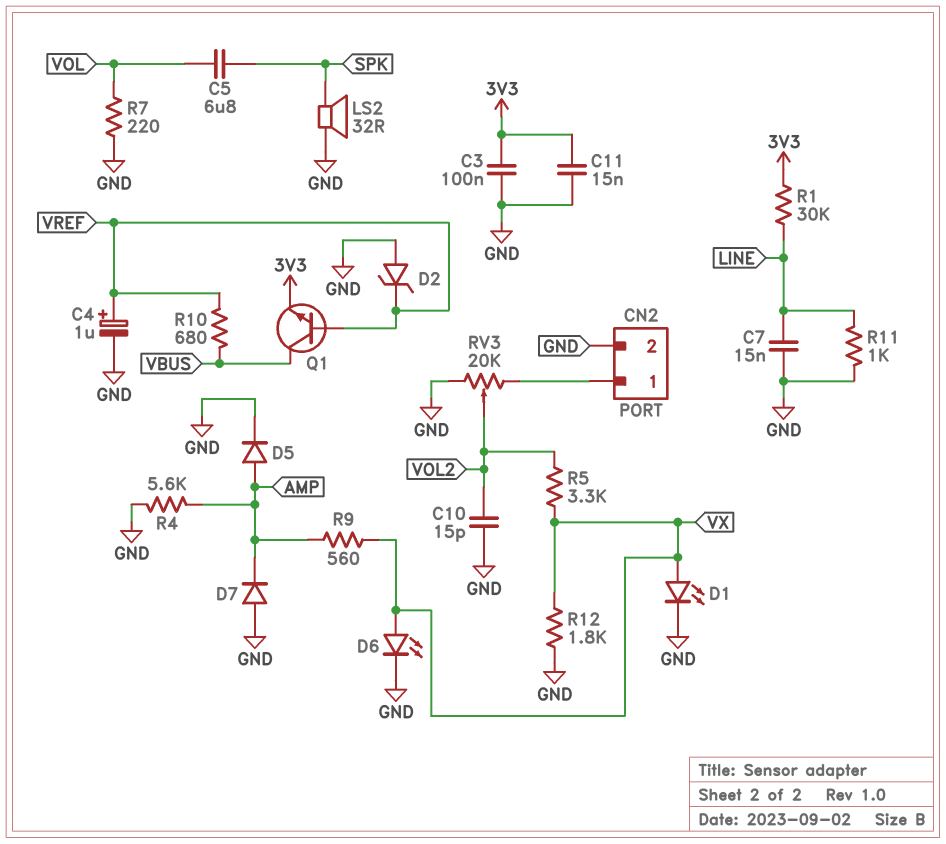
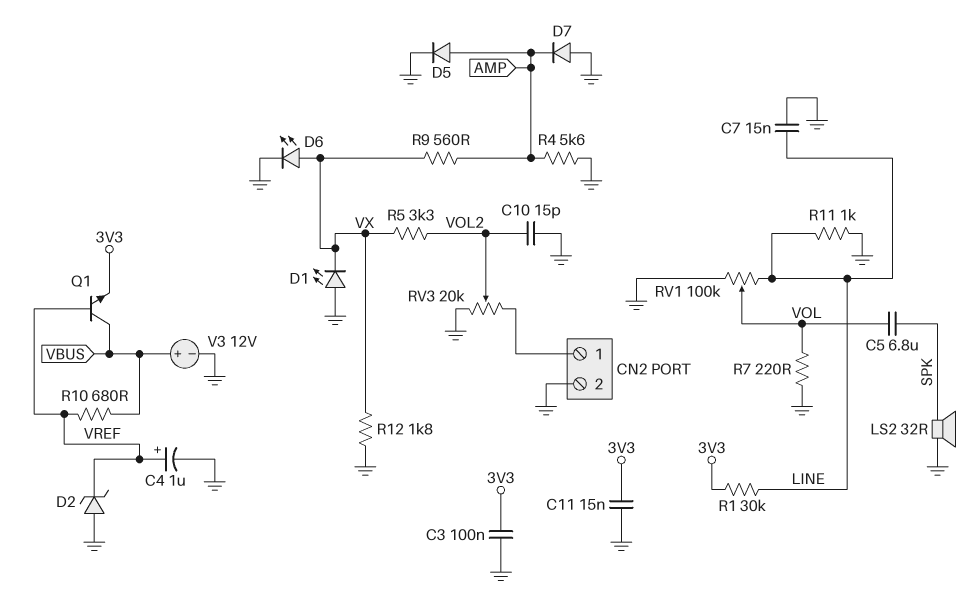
D1: LED (A VX, K GND) -> LED (A GND, K VX)
RV1: none -> 100k (GND, LINE, wiper VOL)
V3: none -> 12V (plus VBUS, minus GND)

